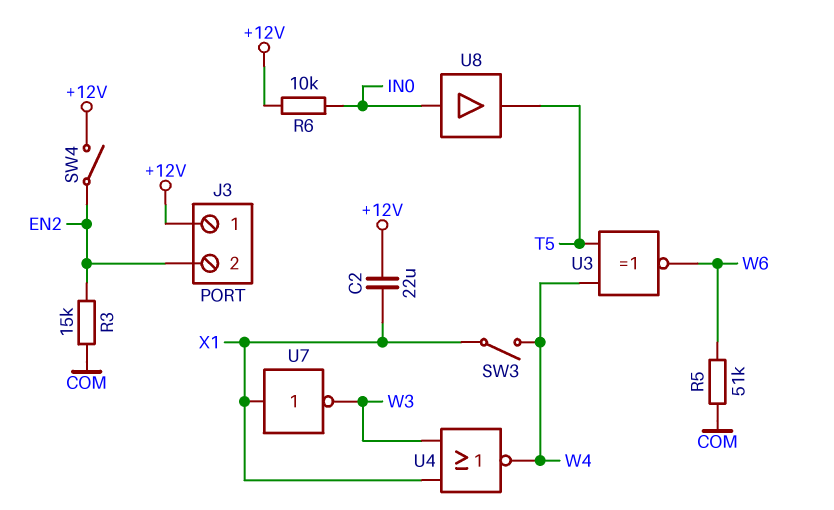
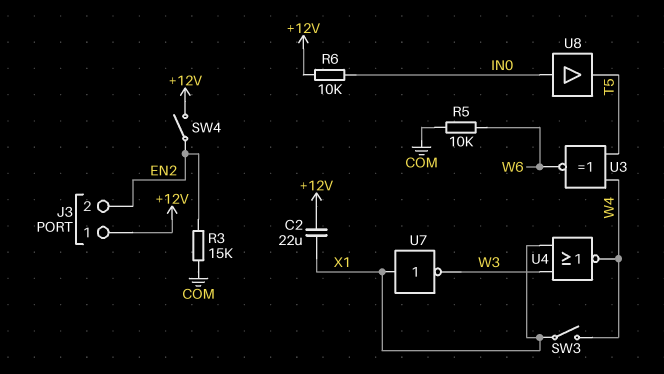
R5: 51k (COM, W6) -> 10k (COM, W6)

